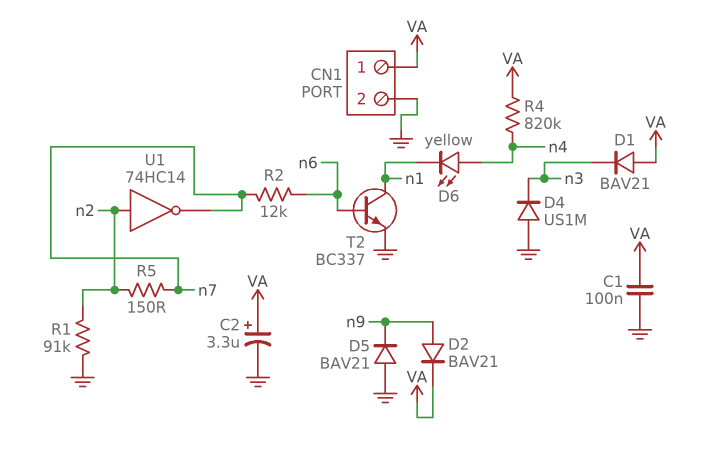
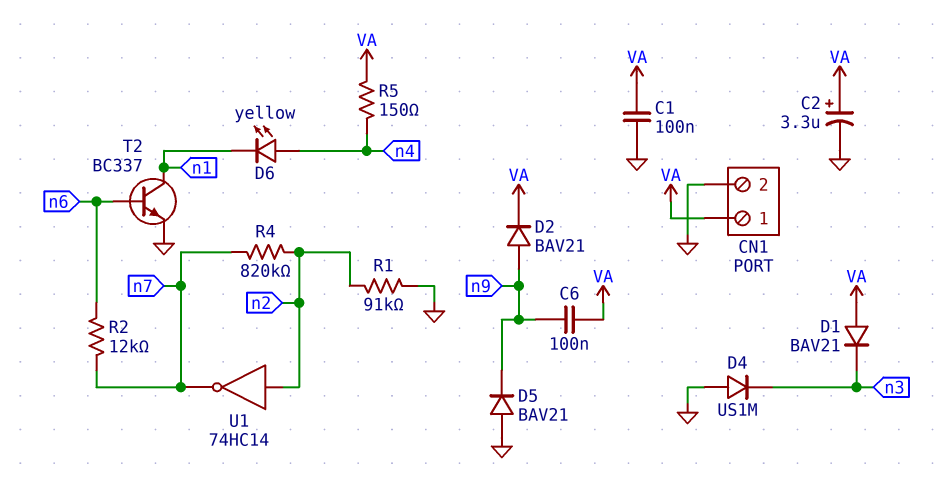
C6: none -> 100nF (VA, n9)
R4: 820k (VA, n4) -> 820k (n2, n7)
R5: 150 (n2, n7) -> 150 (VA, n4)

